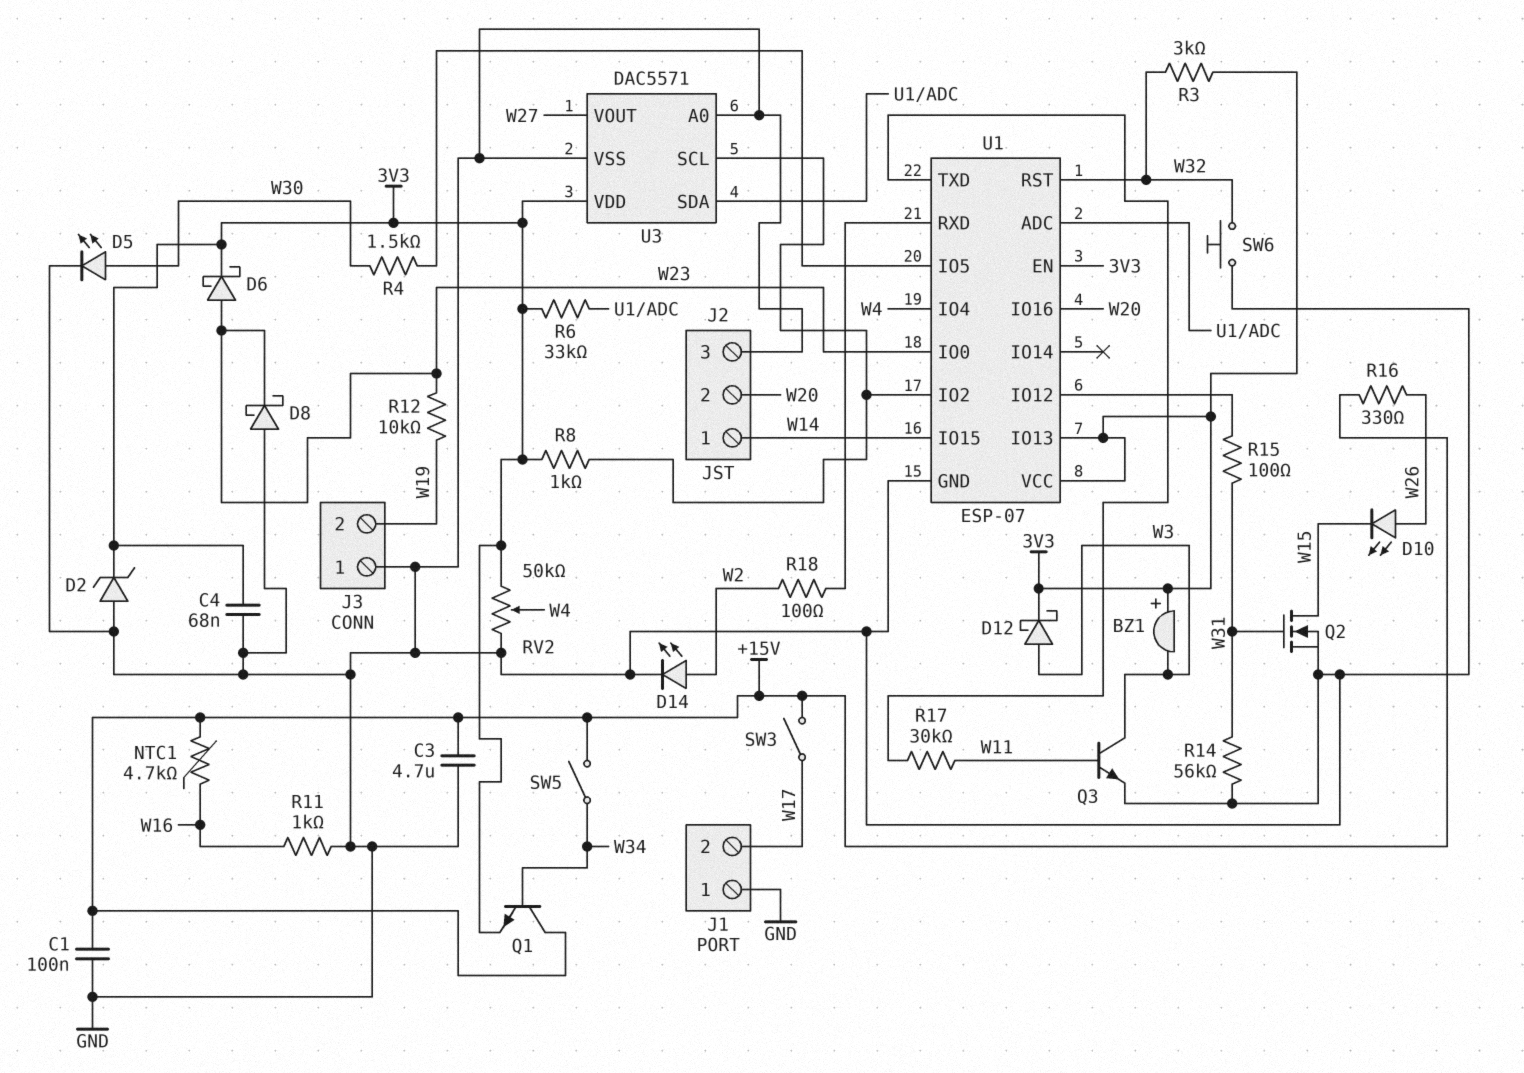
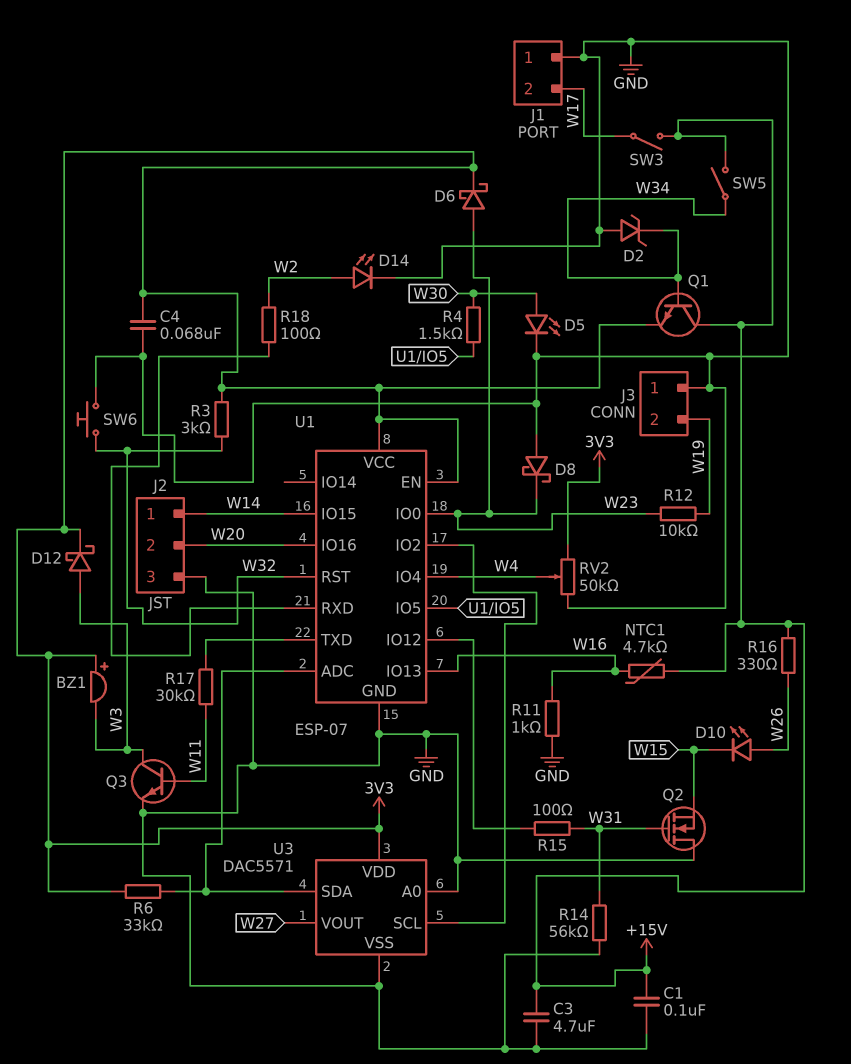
D2: zener (A GND, K 3V3) -> zener (A GND, K W34)
Q2: NMOS (G W31, D W15, S GND) -> NMOS (G W31, D GND, S W15)
R8: 1k (3V3, U1/IO2) -> none
U1 pin IO13: 3V3 -> W16

